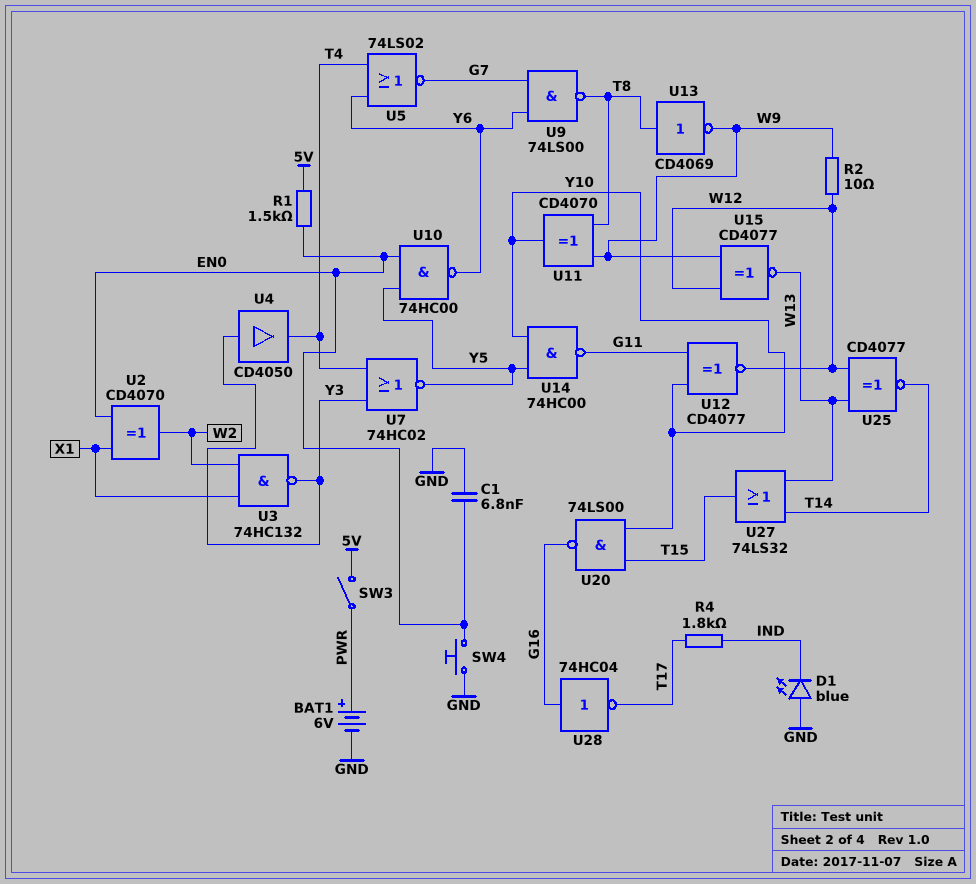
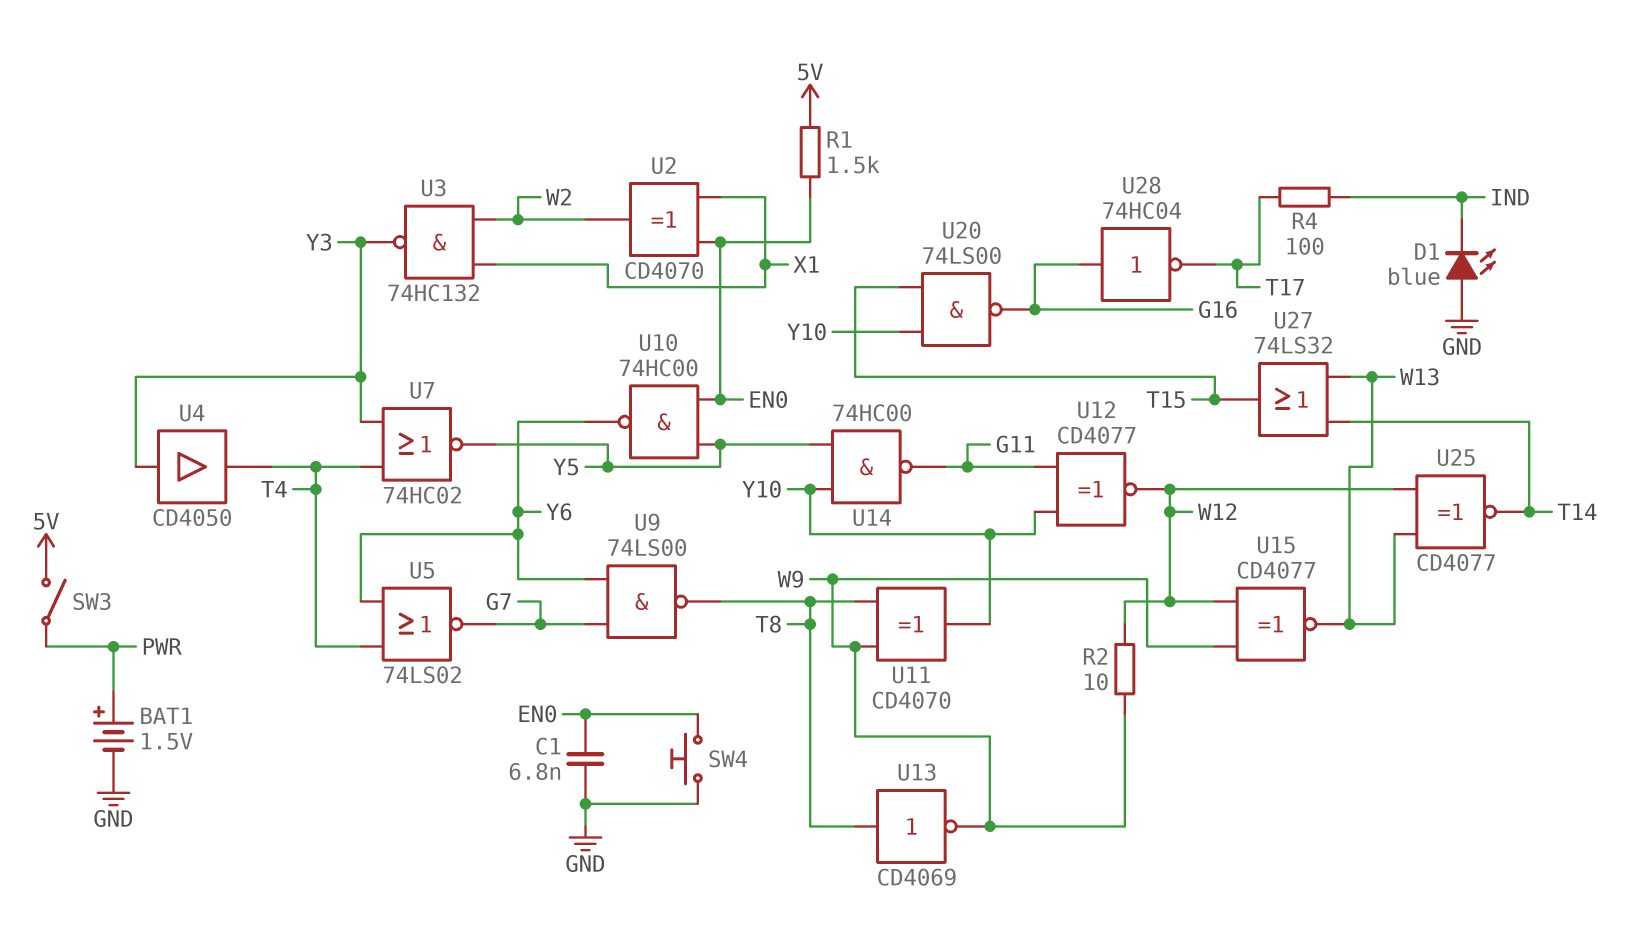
BAT1: 6V (plus PWR, minus GND) -> 1.5V (plus PWR, minus GND)
R4: 1.8k (IND, T17) -> 100 (IND, T17)

